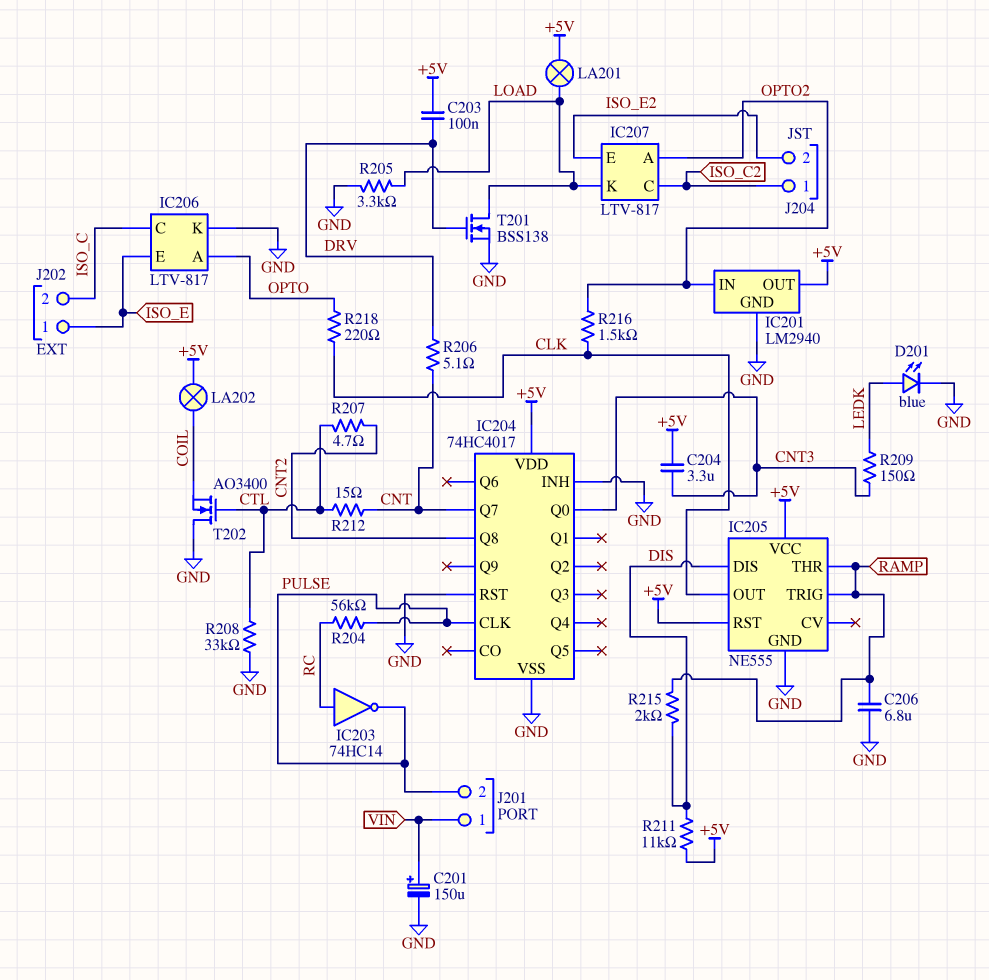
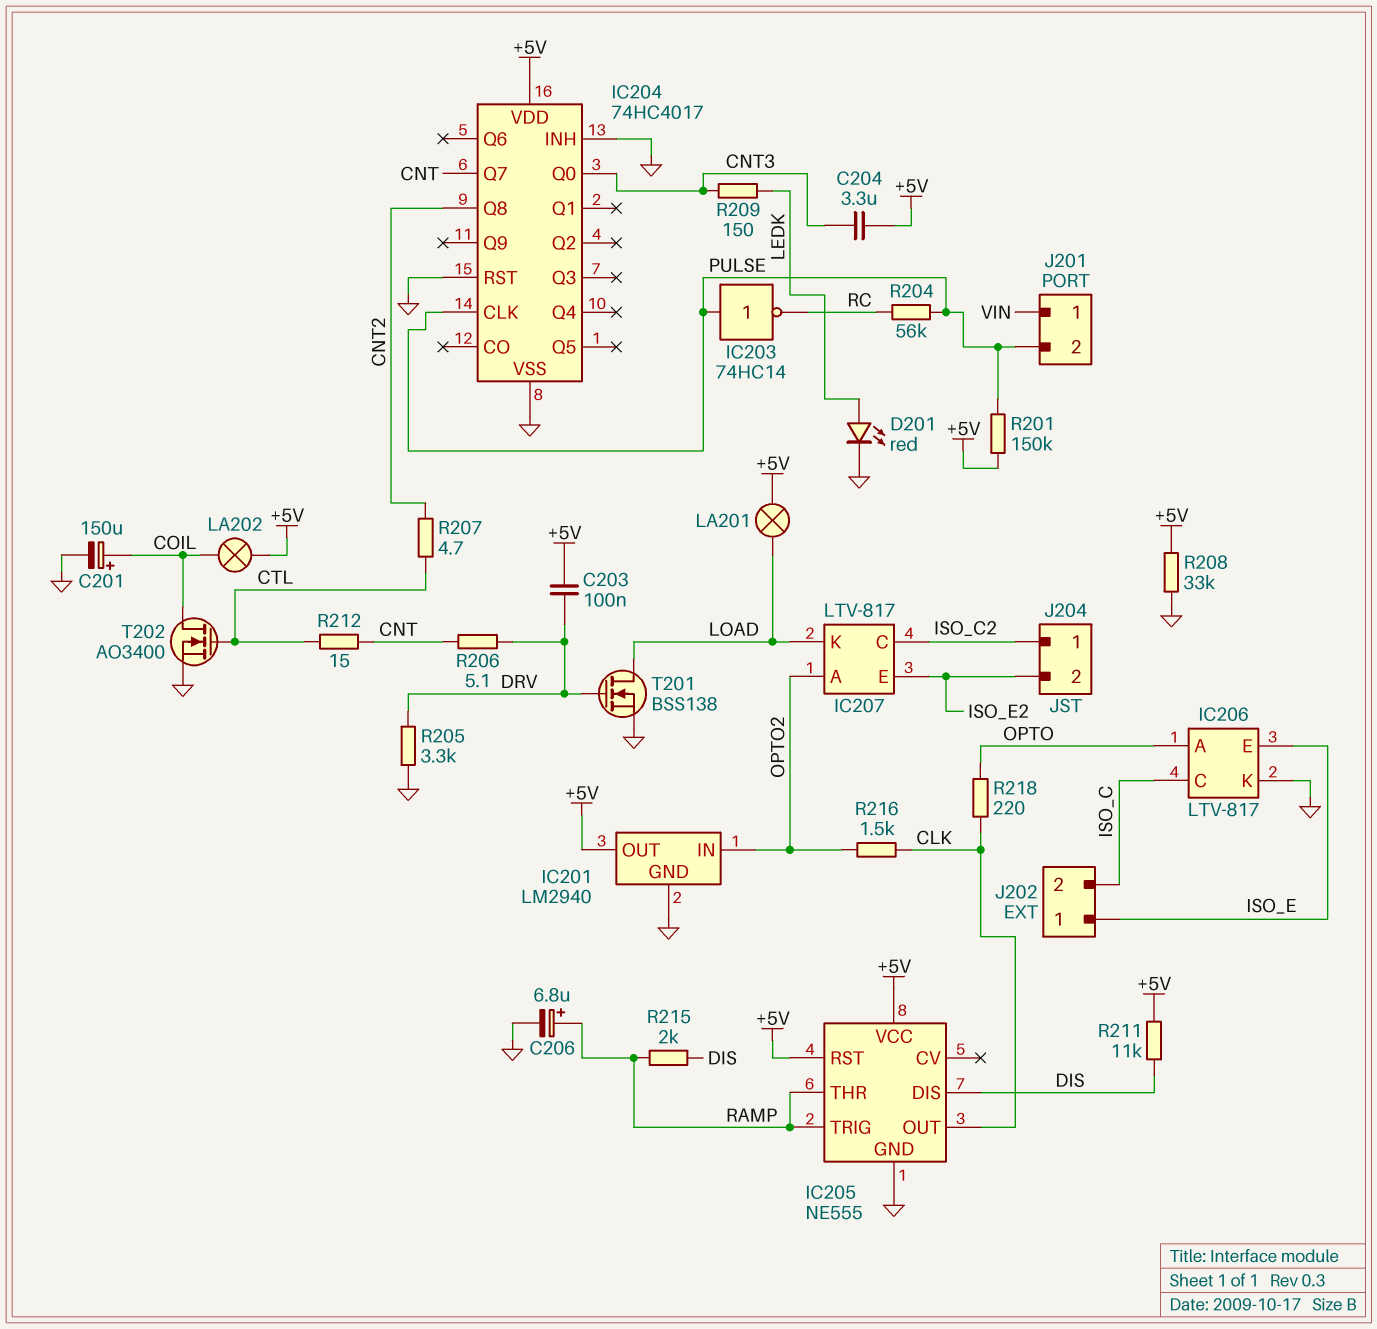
C201: 150uF (plus VIN, minus GND) -> 150uF (plus COIL, minus GND)
C206: 6.8uF (GND, RAMP) -> 6.8uF (plus RAMP, minus GND)
D201: LED blue (A LEDK, K GND) -> LED red (A LEDK, K GND)
IC203: NOT 74HC14 (in RC, out PULSE) -> NOT 74HC14 (in PULSE, out RC)
R201: none -> 150k (+5V, PULSE)
R205: 3.3k (GND, LOAD) -> 3.3k (DRV, GND)
R208: 33k (CTL, GND) -> 33k (+5V, GND)
T202: NMOS AO3400 (G CTL, D GND, S COIL) -> NMOS AO3400 (G CTL, D COIL, S GND)

